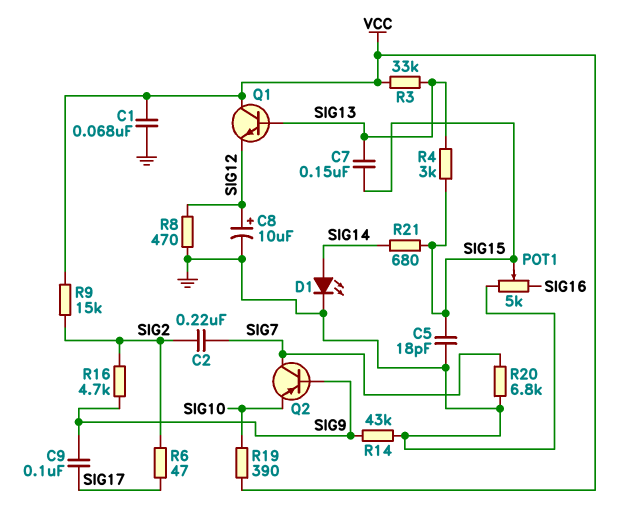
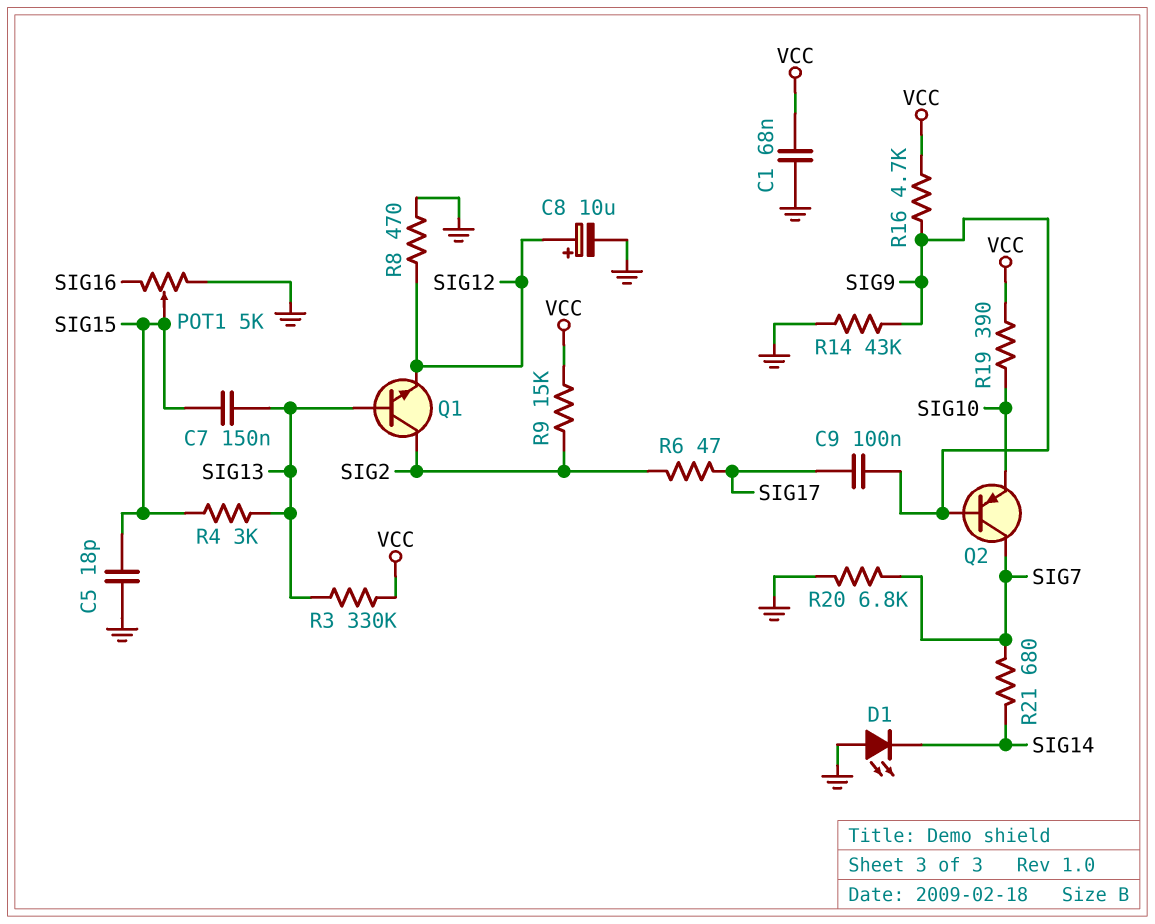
C2: 220nF (SIG2, SIG7) -> none
D1: LED (A SIG14, K GND) -> LED (A GND, K SIG14)
Q1: NPN (B SIG13, C VCC, E SIG12) -> NPN (B SIG13, C SIG2, E SIG12)
R3: 33k (SIG13, VCC) -> 330k (SIG13, VCC)
R16: 4.7k (SIG2, SIG9) -> 4.7k (SIG9, VCC)
R21: 680 (SIG14, SIG15) -> 680 (SIG7, SIG14)

